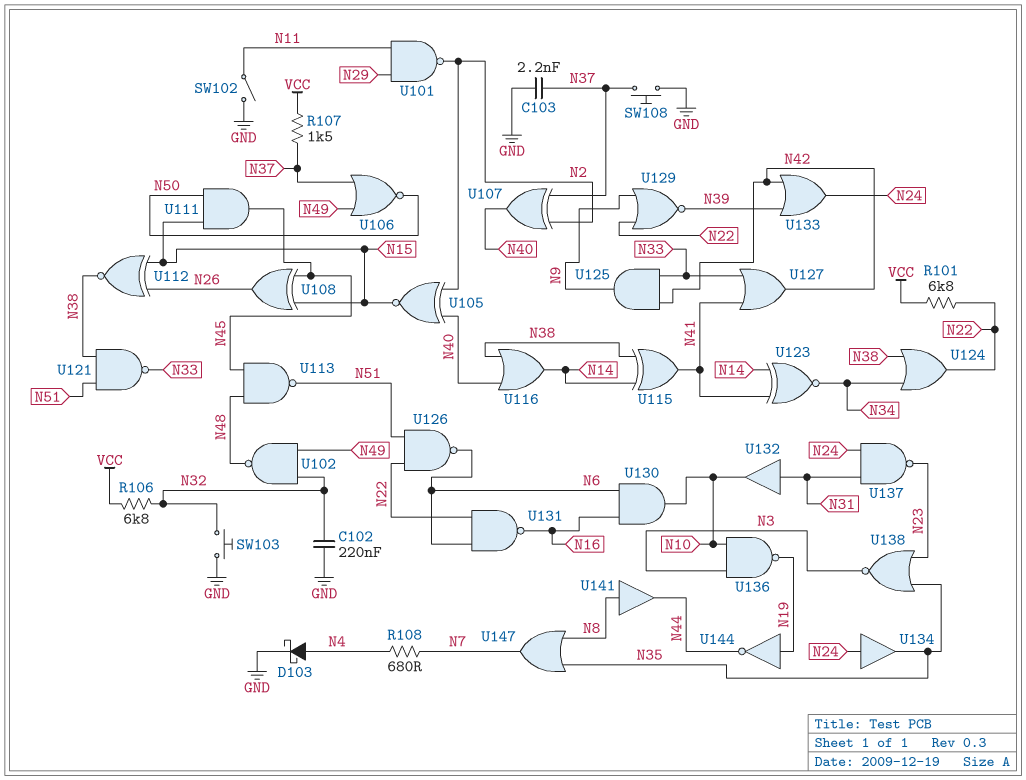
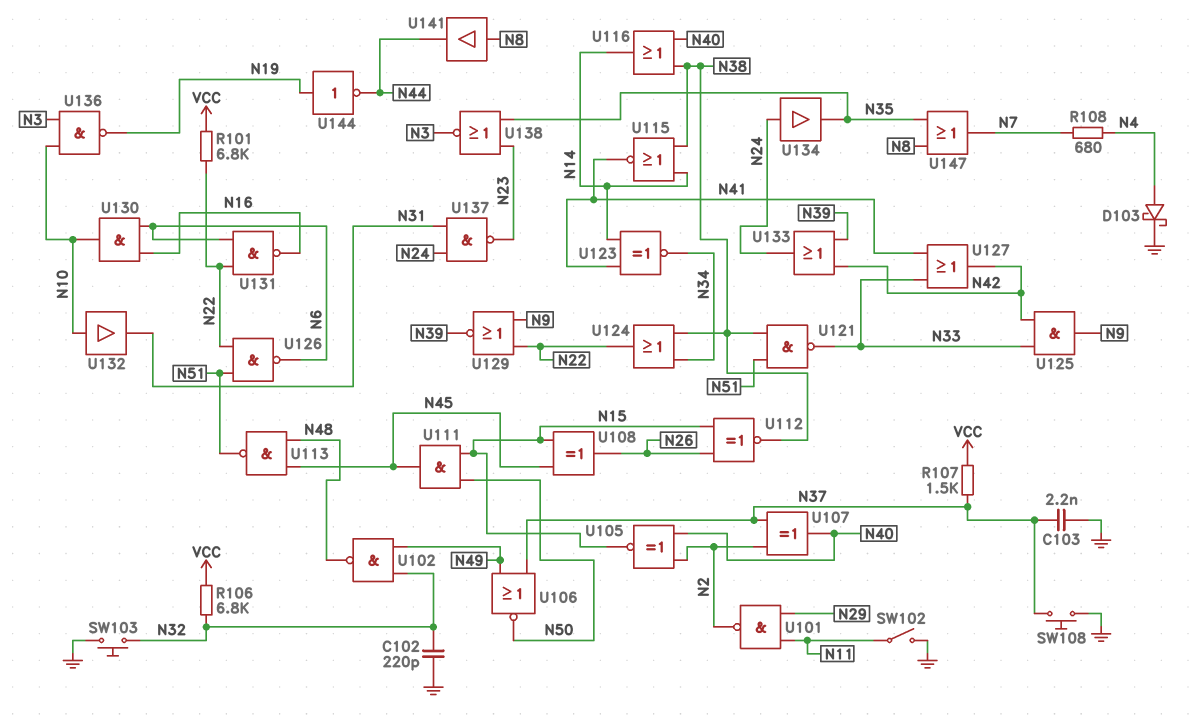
C102: 220nF (GND, N32) -> 220pF (GND, N32)
U115: XOR (in N14, in N38, out N41) -> NOR (in N14, in N38, out N41)
U132: buffer (in N31, out N10) -> buffer (in N10, out N31)

